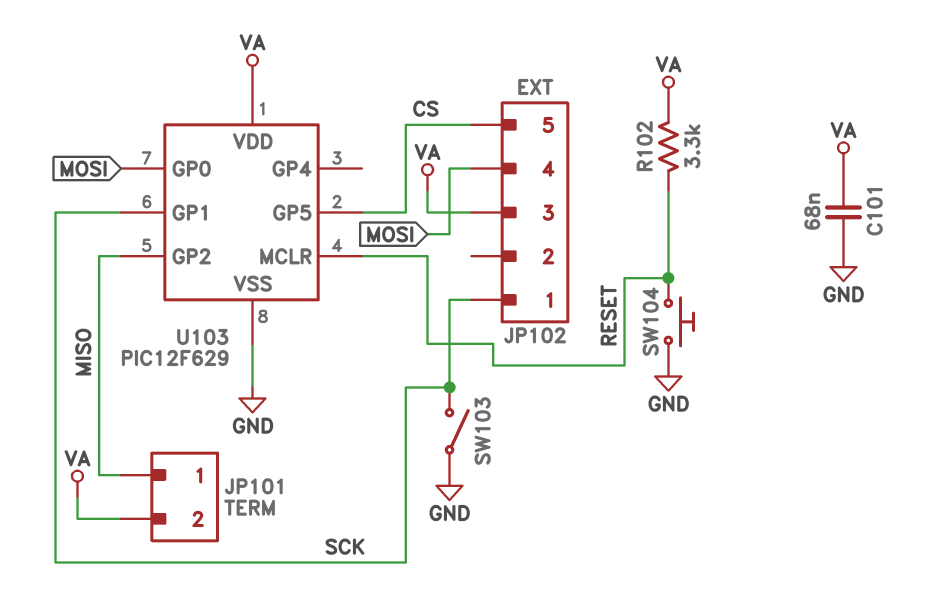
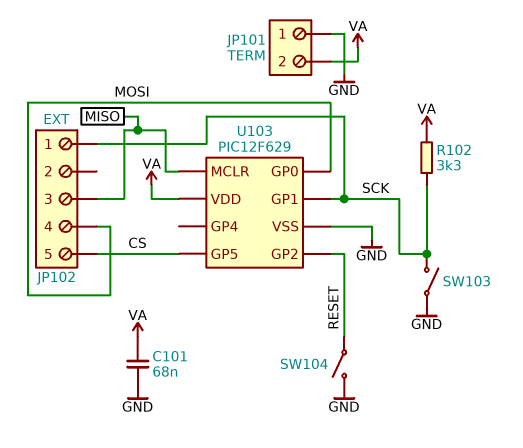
JP101 pin 1: MISO -> GND
JP102 pin 3: VA -> MISO
R102: 3.3k (RESET, VA) -> 3.3k (SCK, VA)
SW104: button (GND, RESET) -> switch (GND, RESET)
U103 pin GP2: MISO -> RESET
U103 pin MCLR: RESET -> MISO

